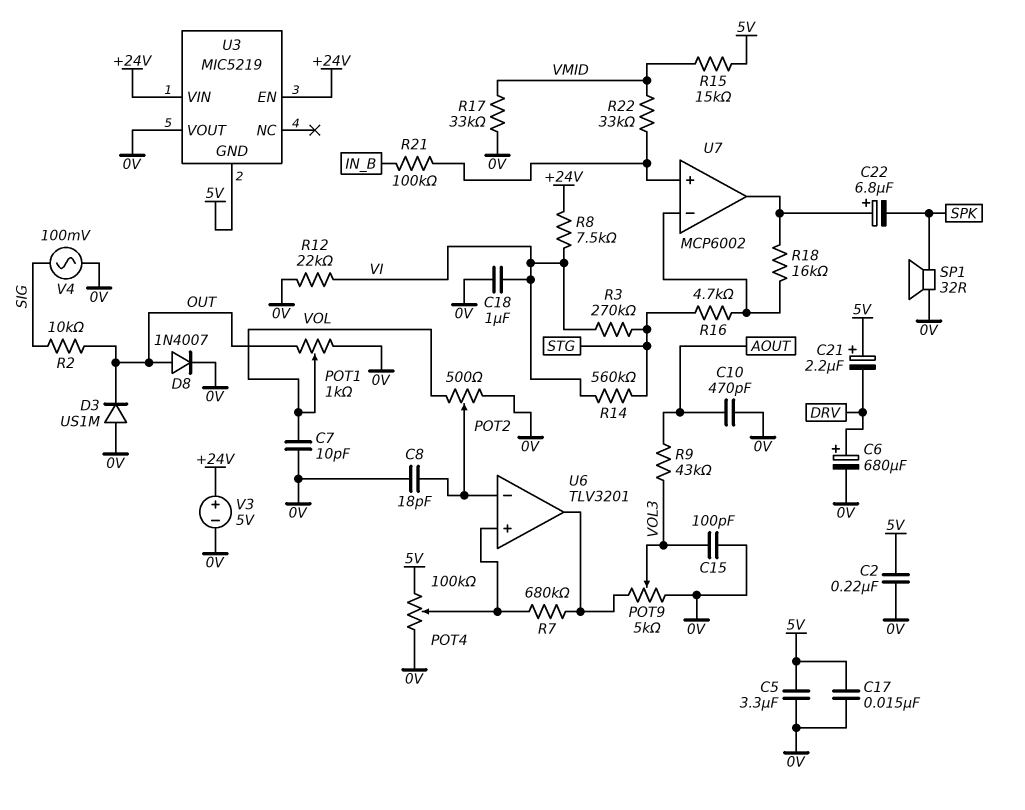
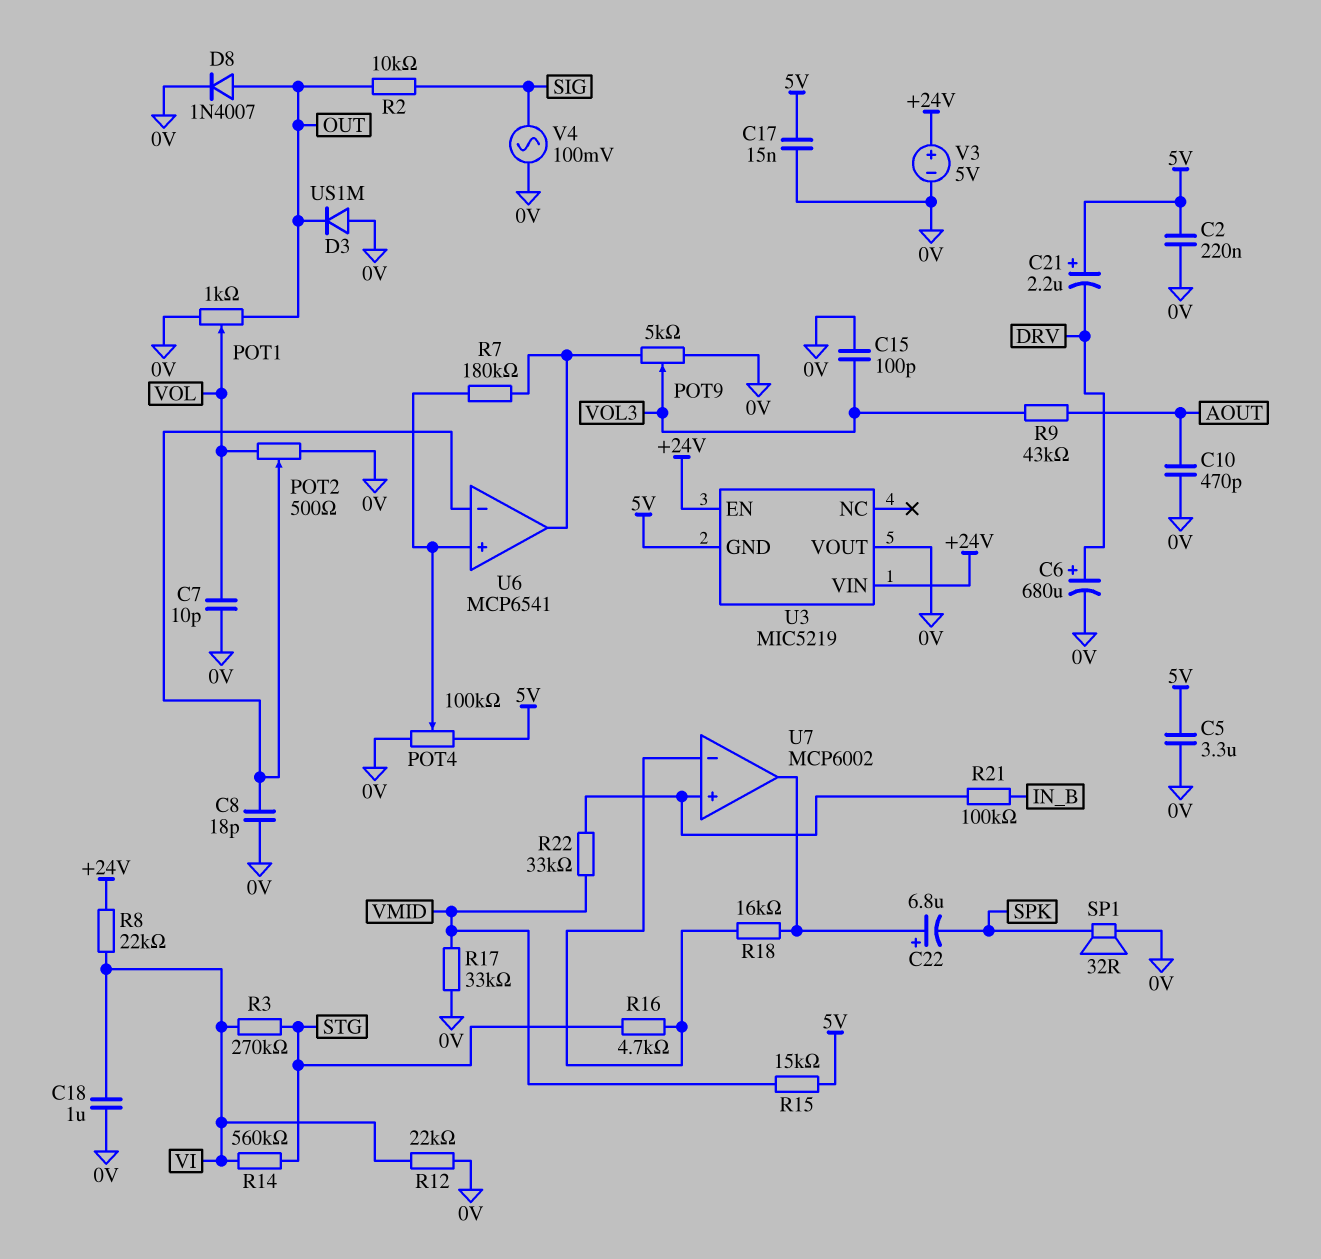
R7: 680k (U6/in+, U6/out) -> 180k (U6/in+, U6/out)
R8: 7.5k (+24V, VI) -> 22k (+24V, VI)
U6: TLV3201 -> MCP6541

